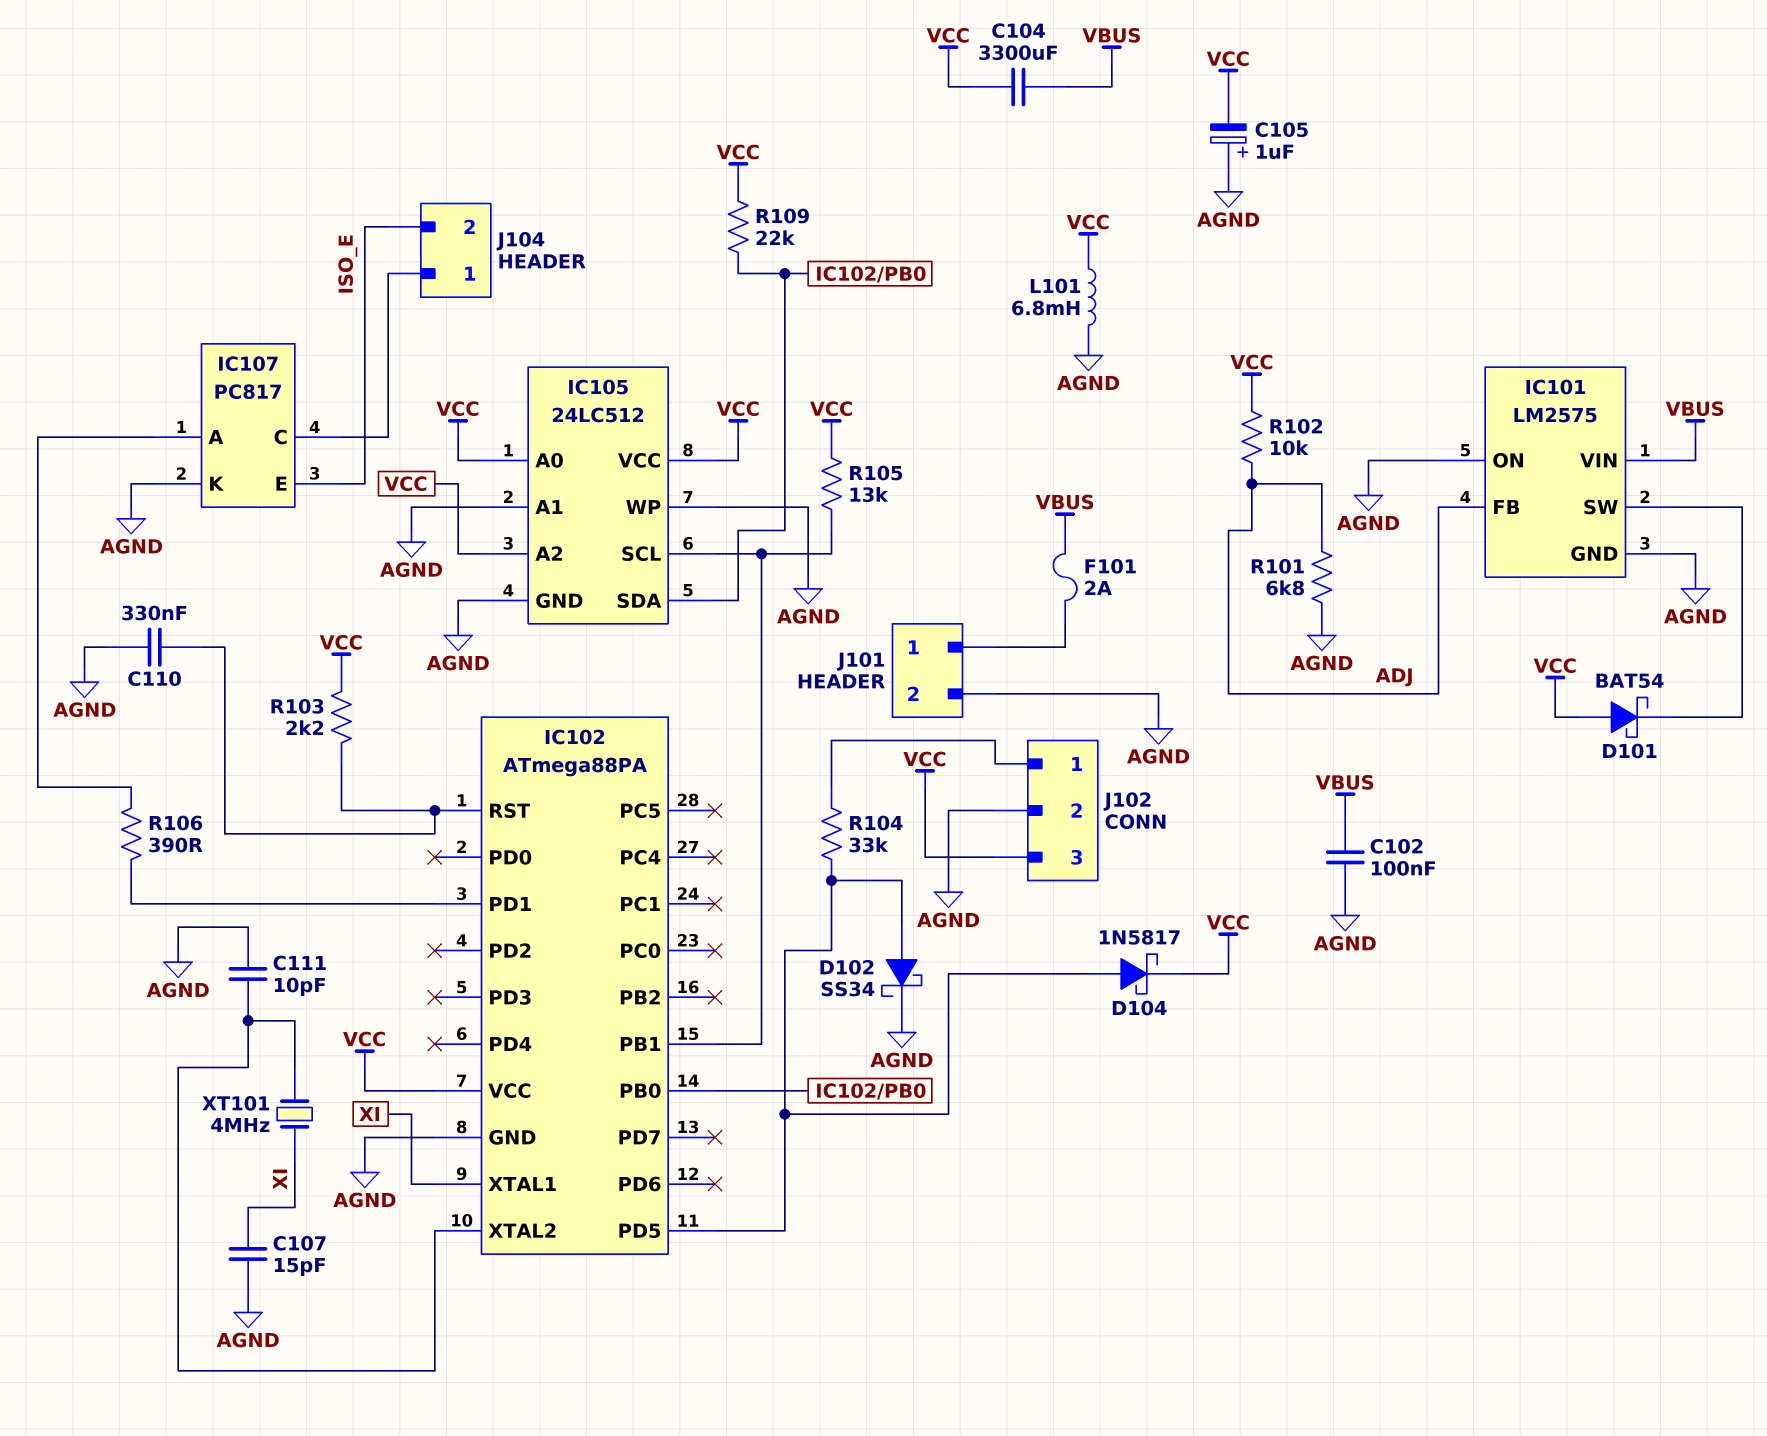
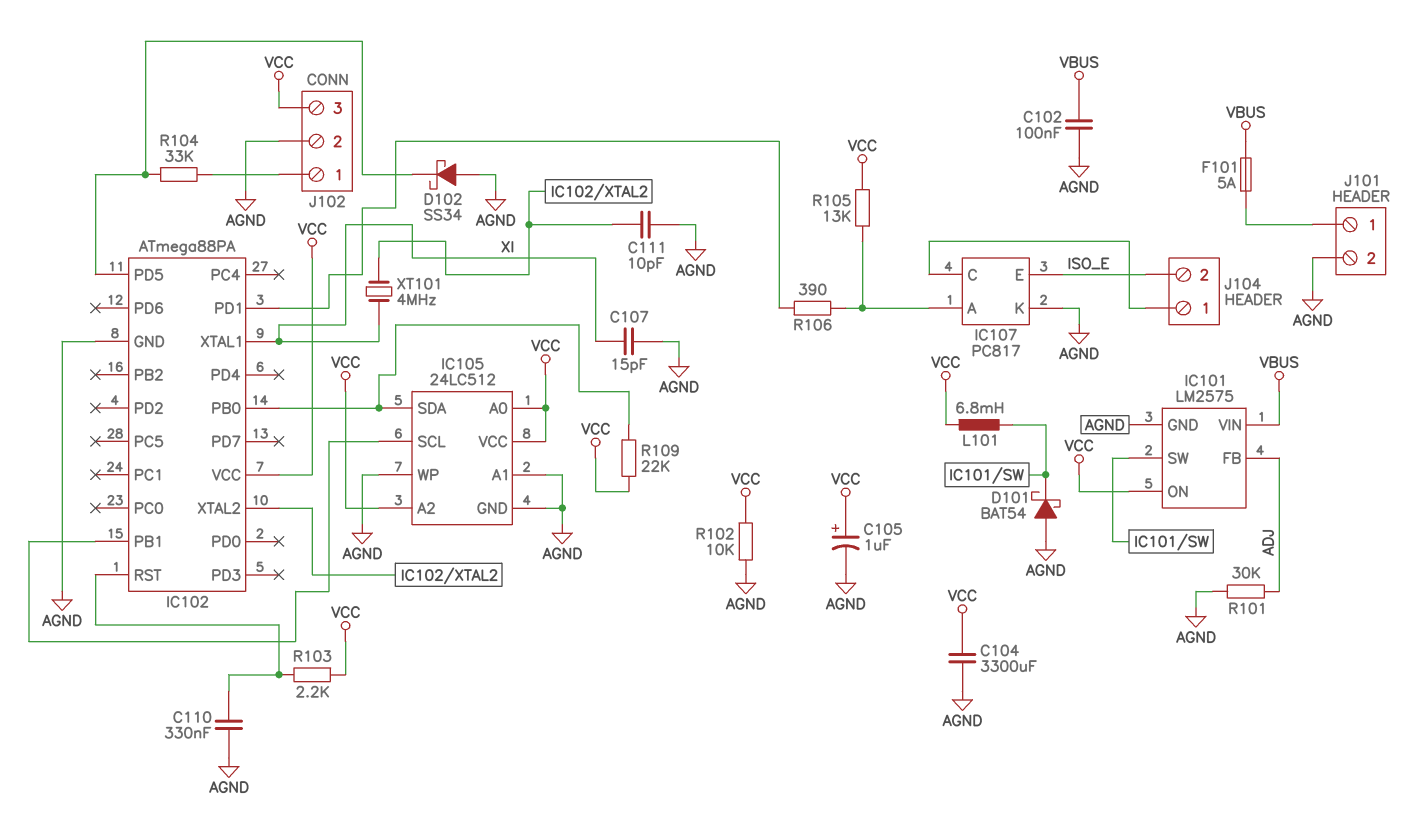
C104: 3300uF (VBUS, VCC) -> 3300uF (AGND, VCC)
C105: 1uF (plus AGND, minus VCC) -> 1uF (plus VCC, minus AGND)
D101: schottky BAT54 (A VCC, K IC101/SW) -> schottky BAT54 (A AGND, K IC101/SW)
D102: schottky SS34 (A IC102/PD5, K AGND) -> schottky SS34 (A AGND, K IC102/PD5)
D104: schottky 1N5817 (A IC102/PD5, K VCC) -> none
F101: 2A (J101/1, VBUS) -> 5A (J101/1, VBUS)
IC101 pin ON: AGND -> VCC
L101: 6.8mH (AGND, VCC) -> 6.8mH (IC101/SW, VCC)
R101: 6.8k (ADJ, AGND) -> 30k (ADJ, AGND)
R102: 10k (ADJ, VCC) -> 10k (AGND, VCC)
R105: 13k (IC102/PB1, VCC) -> 13k (IC107/A, VCC)

